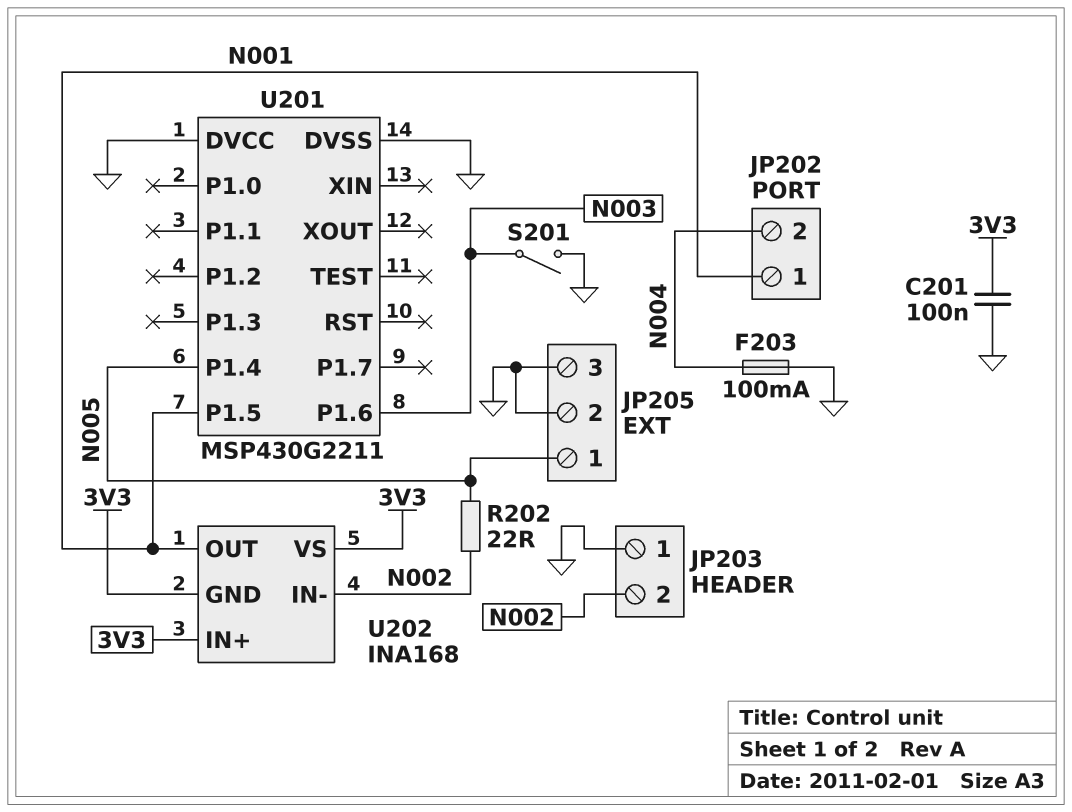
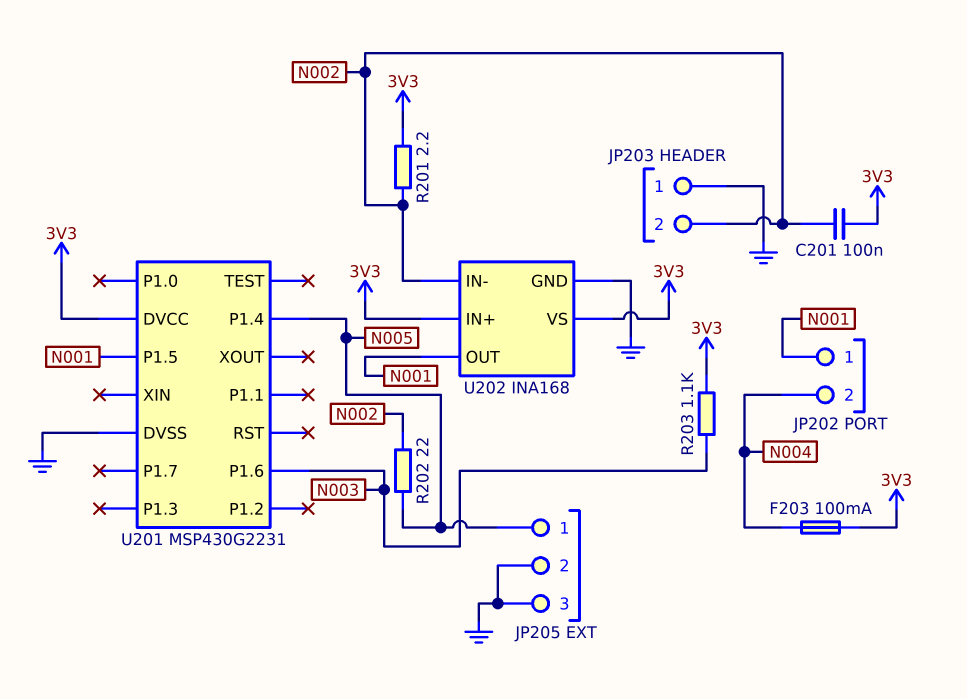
C201: 100nF (3V3, GND) -> 100nF (3V3, N002)
F203: 100mA (GND, N004) -> 100mA (3V3, N004)
R201: none -> 2.2 (3V3, N002)
R203: none -> 1.1k (3V3, N003)
S201: switch (GND, N003) -> none
U201: MSP430G2211 -> MSP430G2231
U201 pin DVCC: GND -> 3V3
U202 pin GND: 3V3 -> GND

